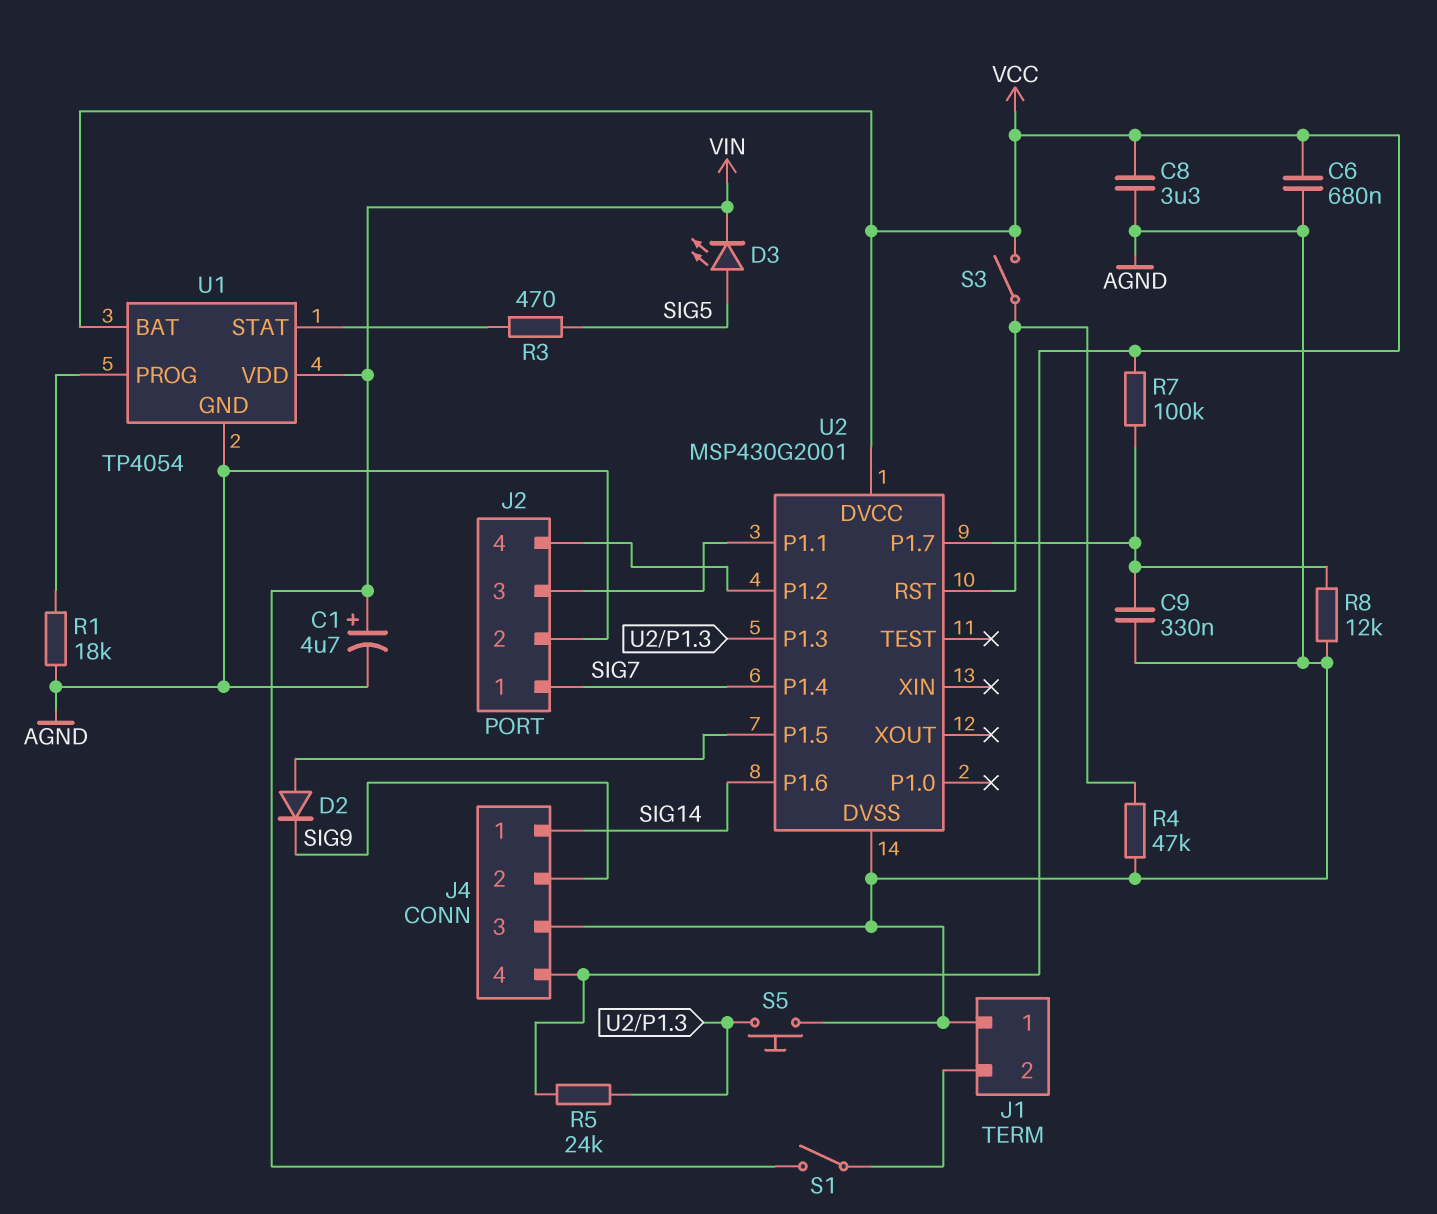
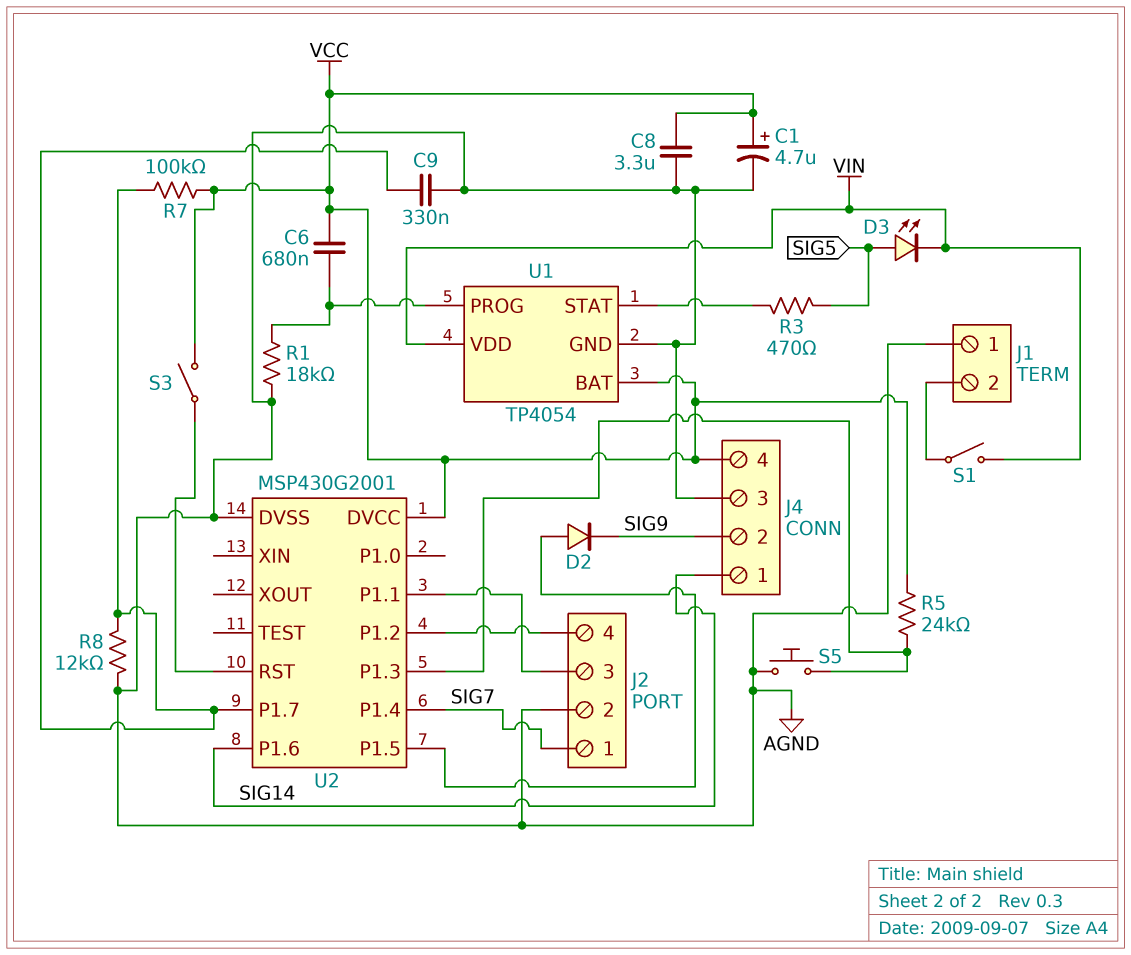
C1: 4.7uF (plus VIN, minus AGND) -> 4.7uF (plus VCC, minus AGND)
C6: 680nF (AGND, VCC) -> 680nF (U1/PROG, VCC)
R4: 47k (AGND, U2/RST) -> none

